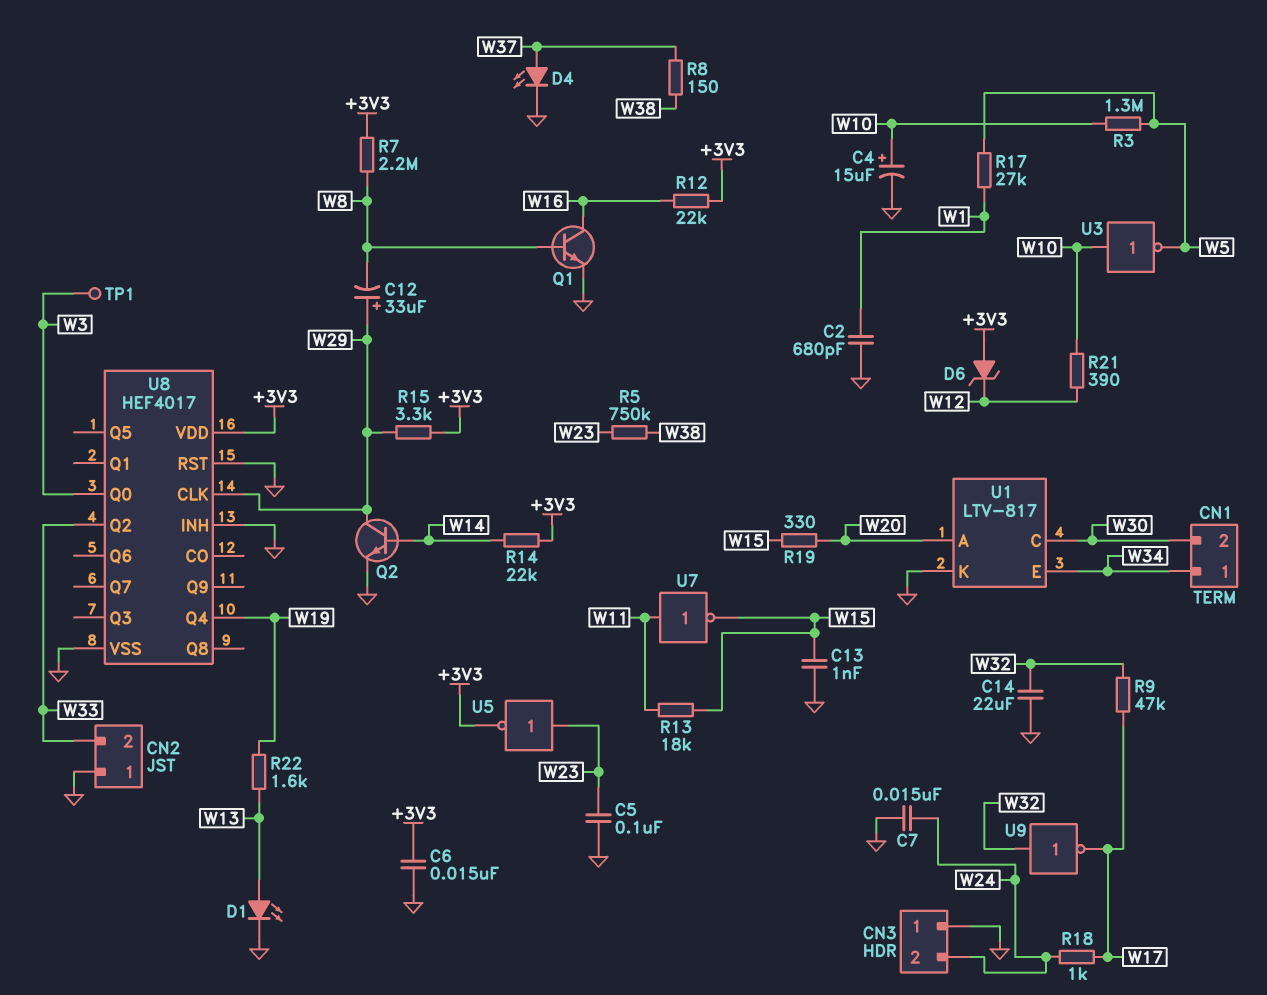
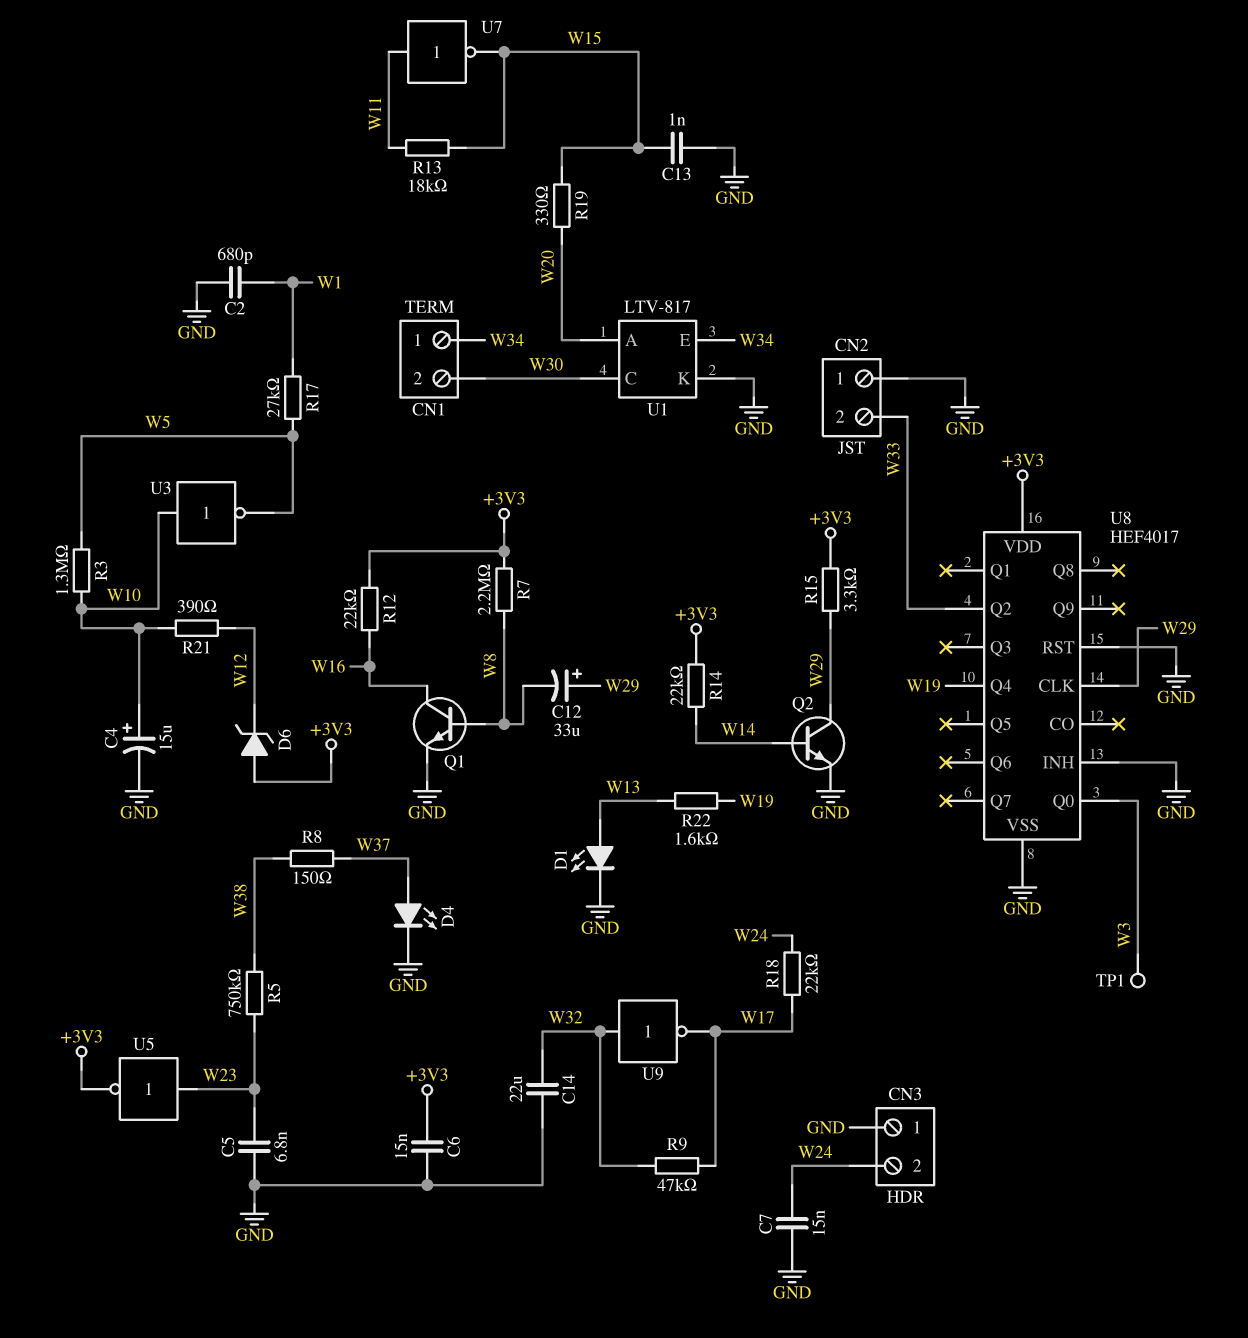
C5: 100nF (GND, W23) -> 6.8nF (GND, W23)
R18: 1k (W17, W24) -> 22k (W17, W24)

